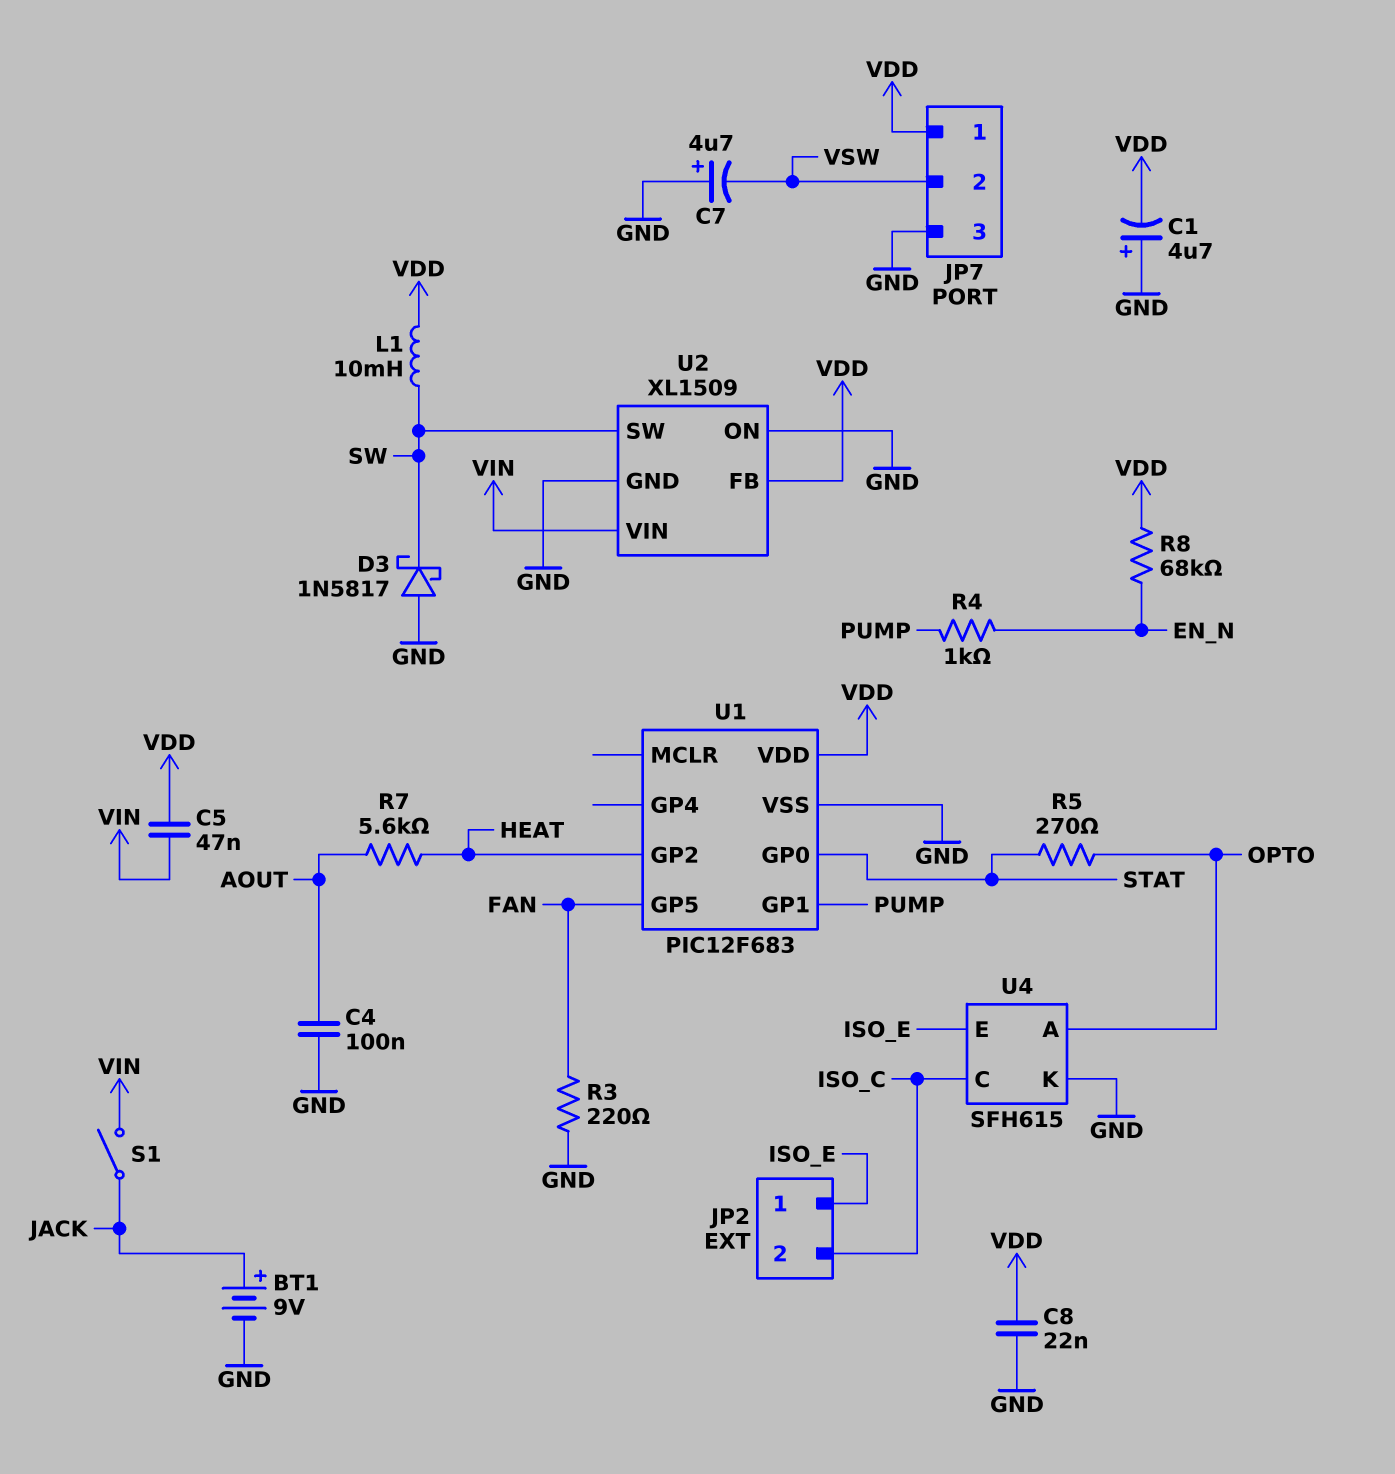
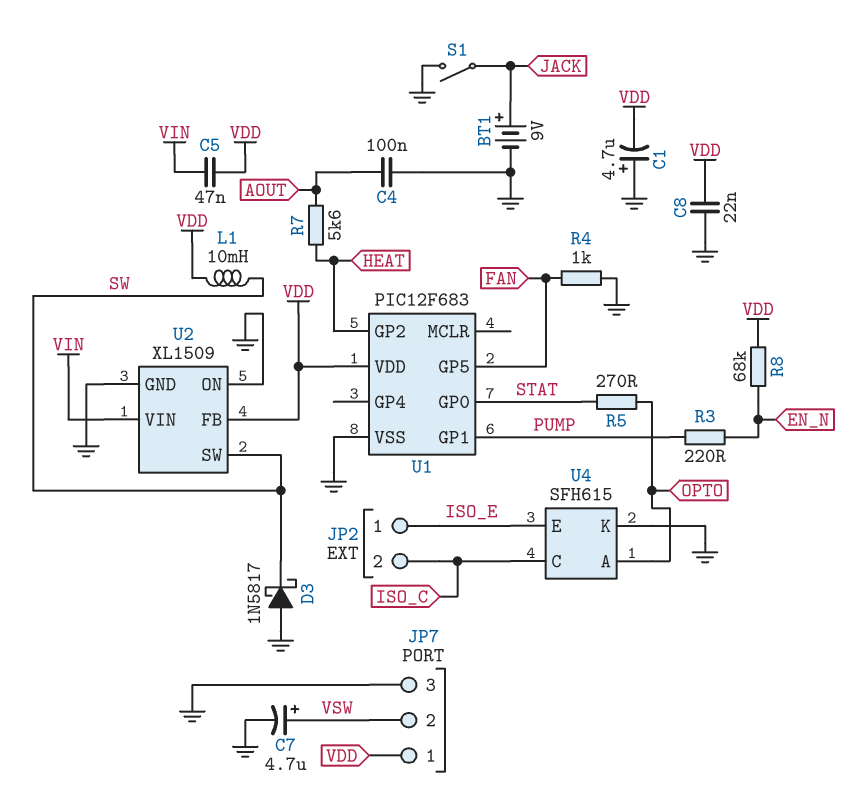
C7: 4.7uF (plus GND, minus VSW) -> 4.7uF (plus VSW, minus GND)
R3: 220 (FAN, GND) -> 220 (EN_N, PUMP)
R4: 1k (EN_N, PUMP) -> 1k (FAN, GND)
S1: switch (JACK, VIN) -> switch (GND, JACK)

